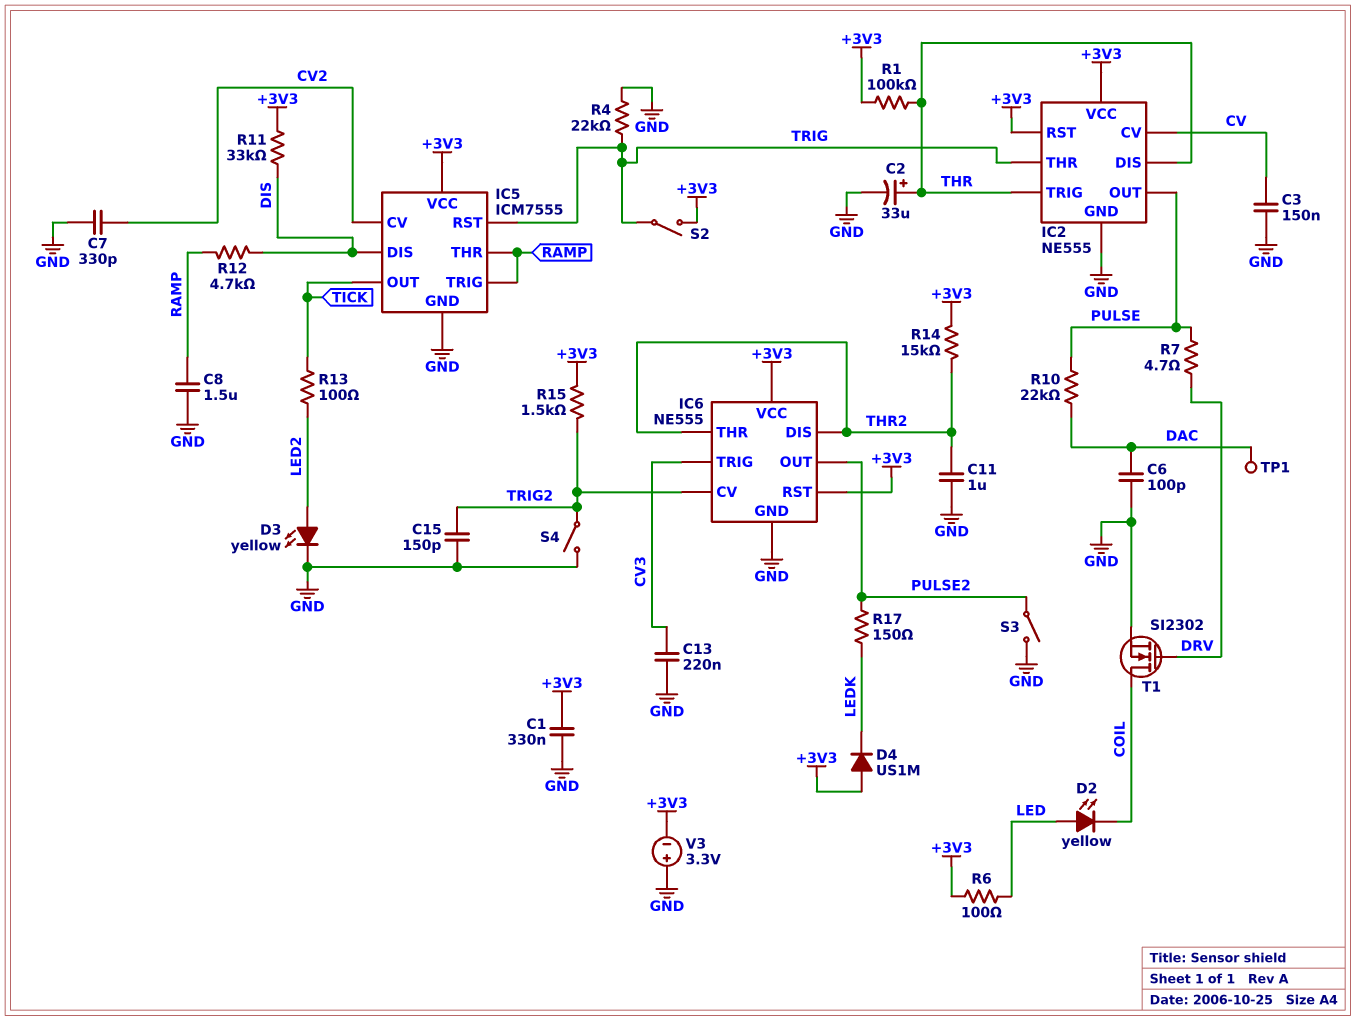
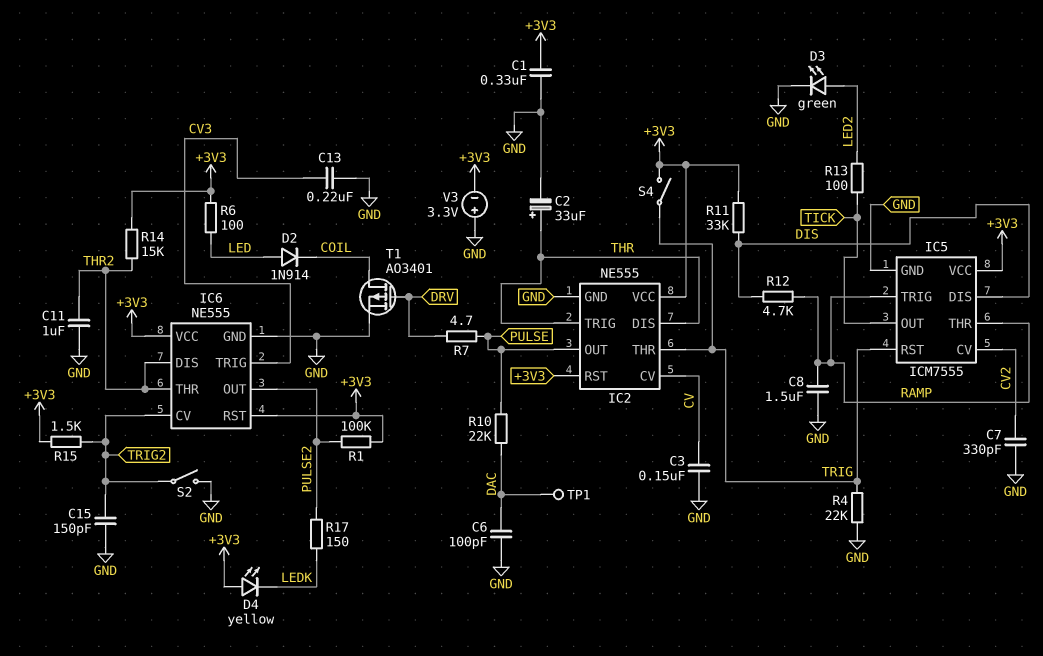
D2: LED yellow (A LED, K COIL) -> diode 1N914 (A LED, K COIL)
D3: LED yellow (A LED2, K GND) -> LED green (A LED2, K GND)
D4: diode US1M (A +3V3, K LEDK) -> LED yellow (A +3V3, K LEDK)
R1: 100k (+3V3, THR) -> 100k (+3V3, PULSE2)
S2: switch (+3V3, TRIG) -> switch (GND, TRIG2)
S3: switch (GND, PULSE2) -> none
S4: switch (GND, TRIG2) -> switch (+3V3, TRIG)
T1: NMOS SI2302 (G DRV, D COIL, S GND) -> PMOS AO3401 (G DRV, D COIL, S GND)

